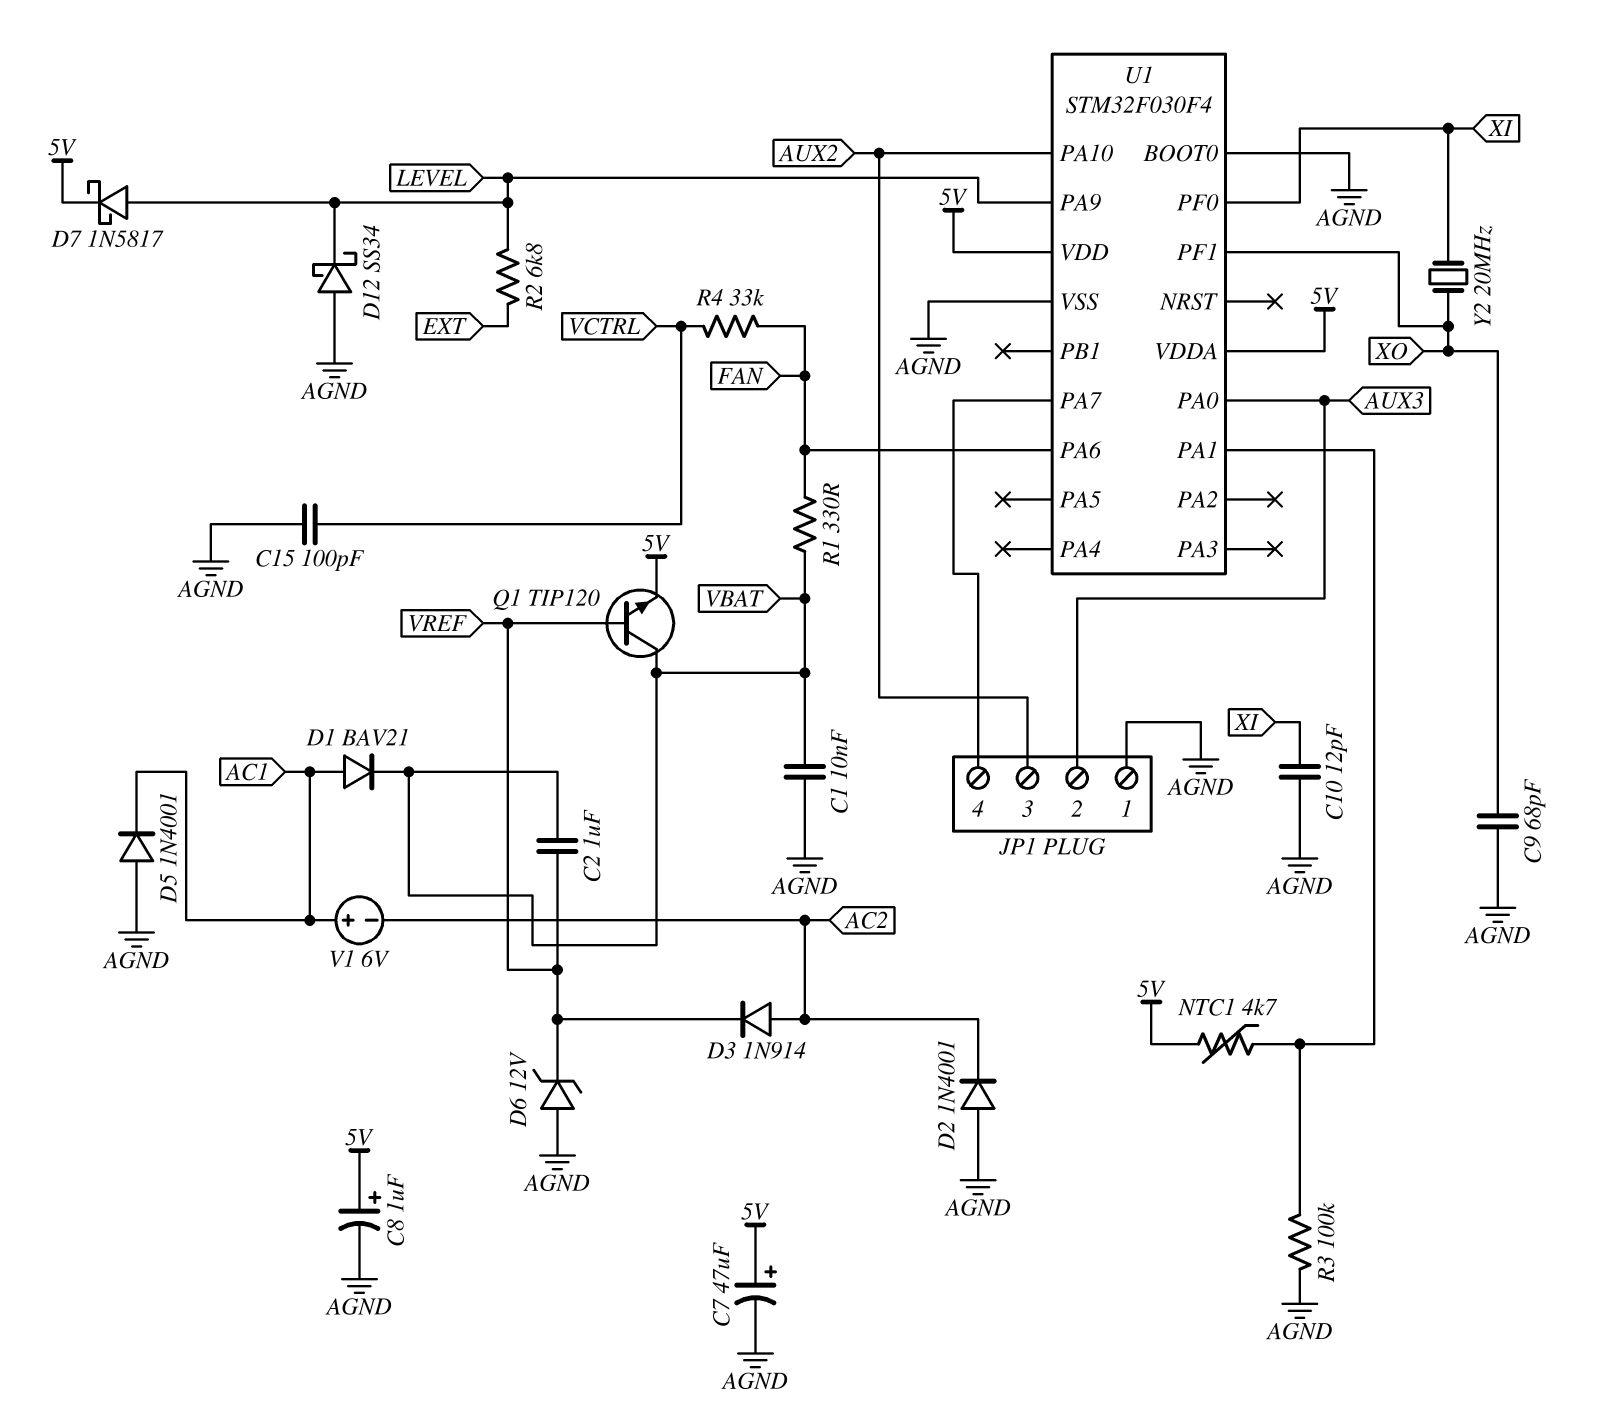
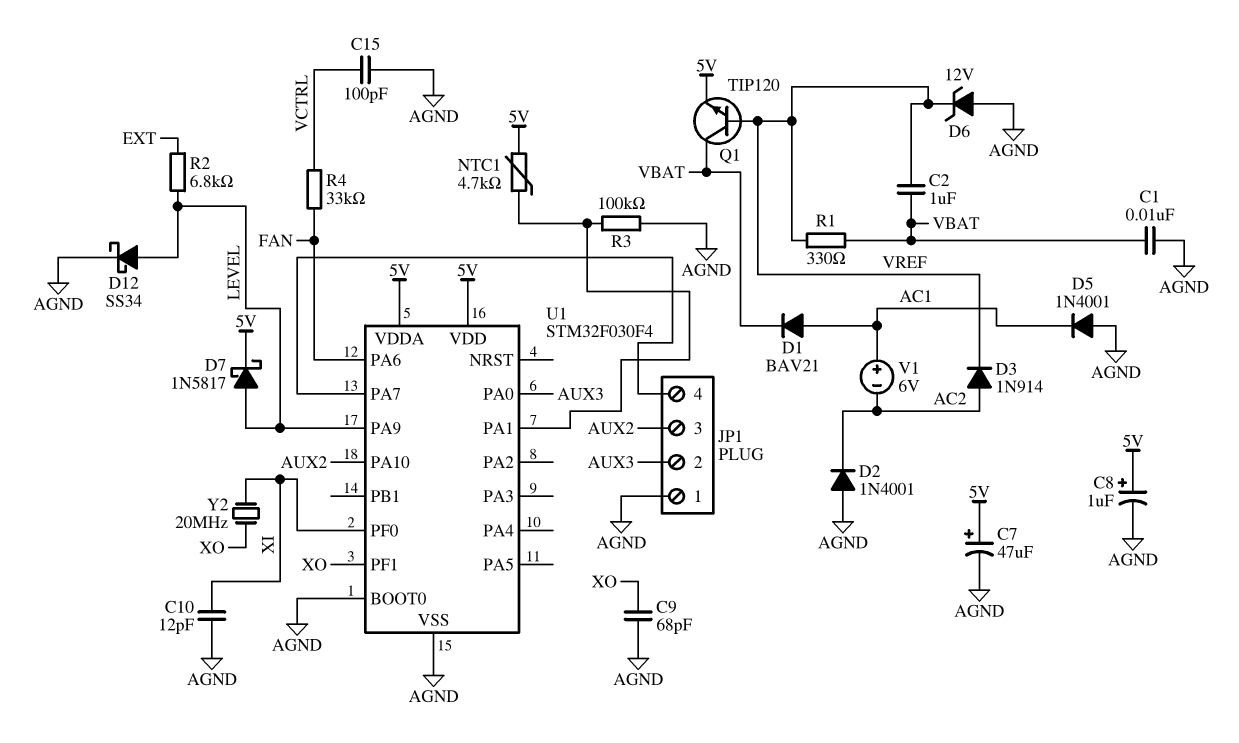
D12: schottky SS34 (A AGND, K LEVEL) -> schottky SS34 (A LEVEL, K AGND)
R1: 330 (FAN, VBAT) -> 330 (VBAT, VREF)

